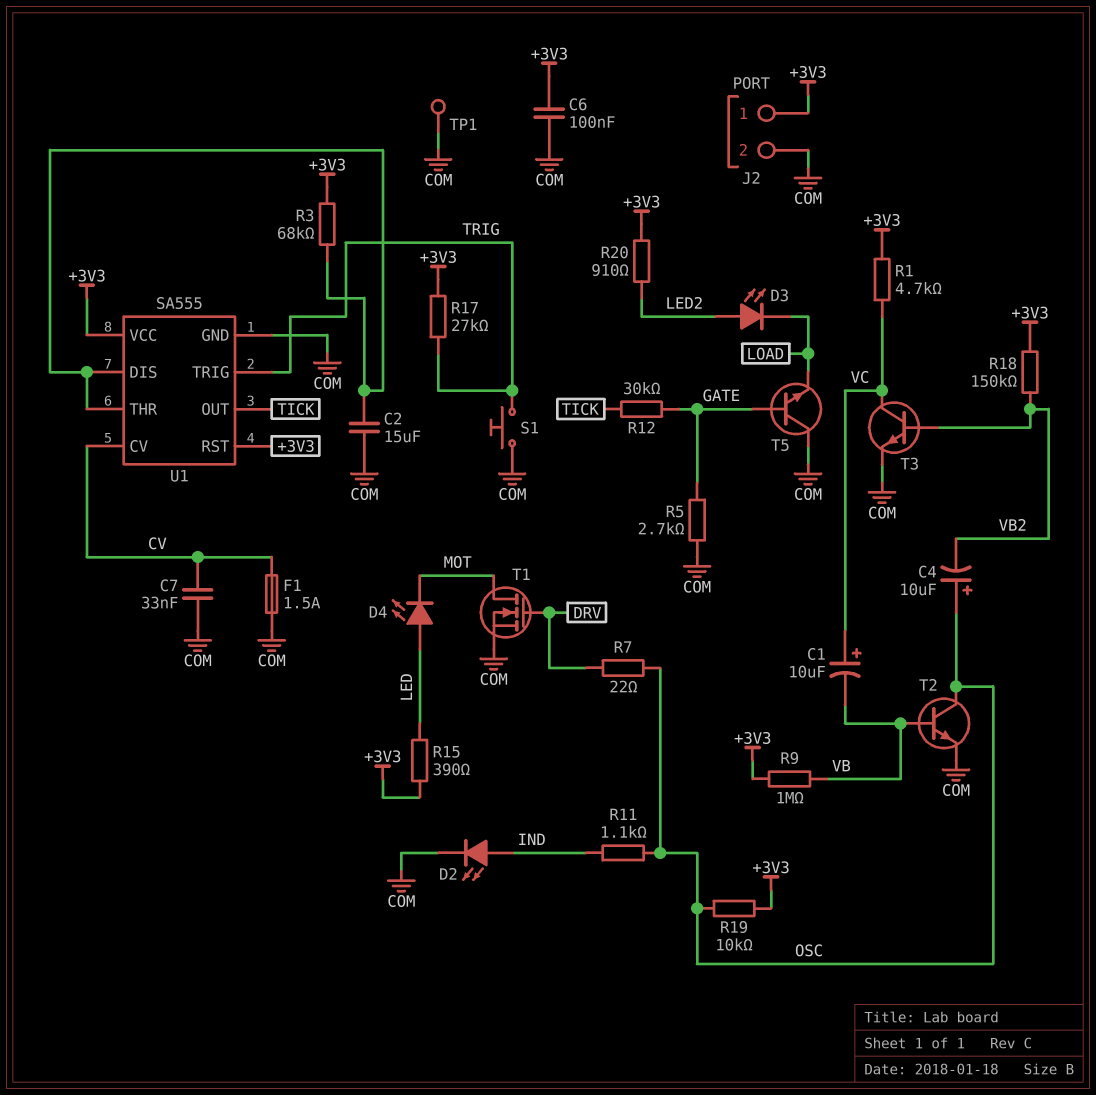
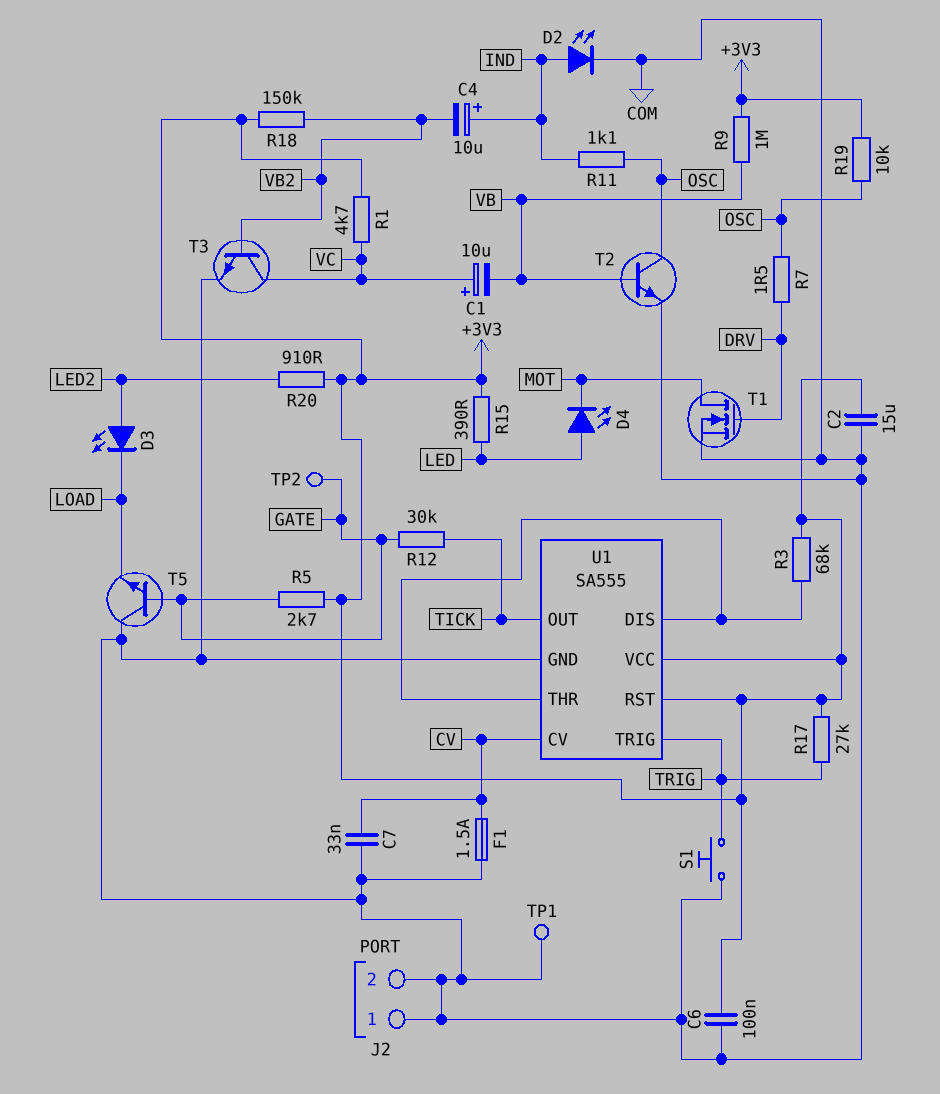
C2: 15uF (COM, U1/DIS) -> 15uF (+3V3, COM)
C4: 10uF (plus OSC, minus VB2) -> 10uF (plus IND, minus VB2)
J2 pin 1: +3V3 -> COM
R5: 2.7k (COM, GATE) -> 2.7k (+3V3, GATE)
R7: 22 (DRV, OSC) -> 1.5 (DRV, OSC)
TP2: none -> test point (GATE)

